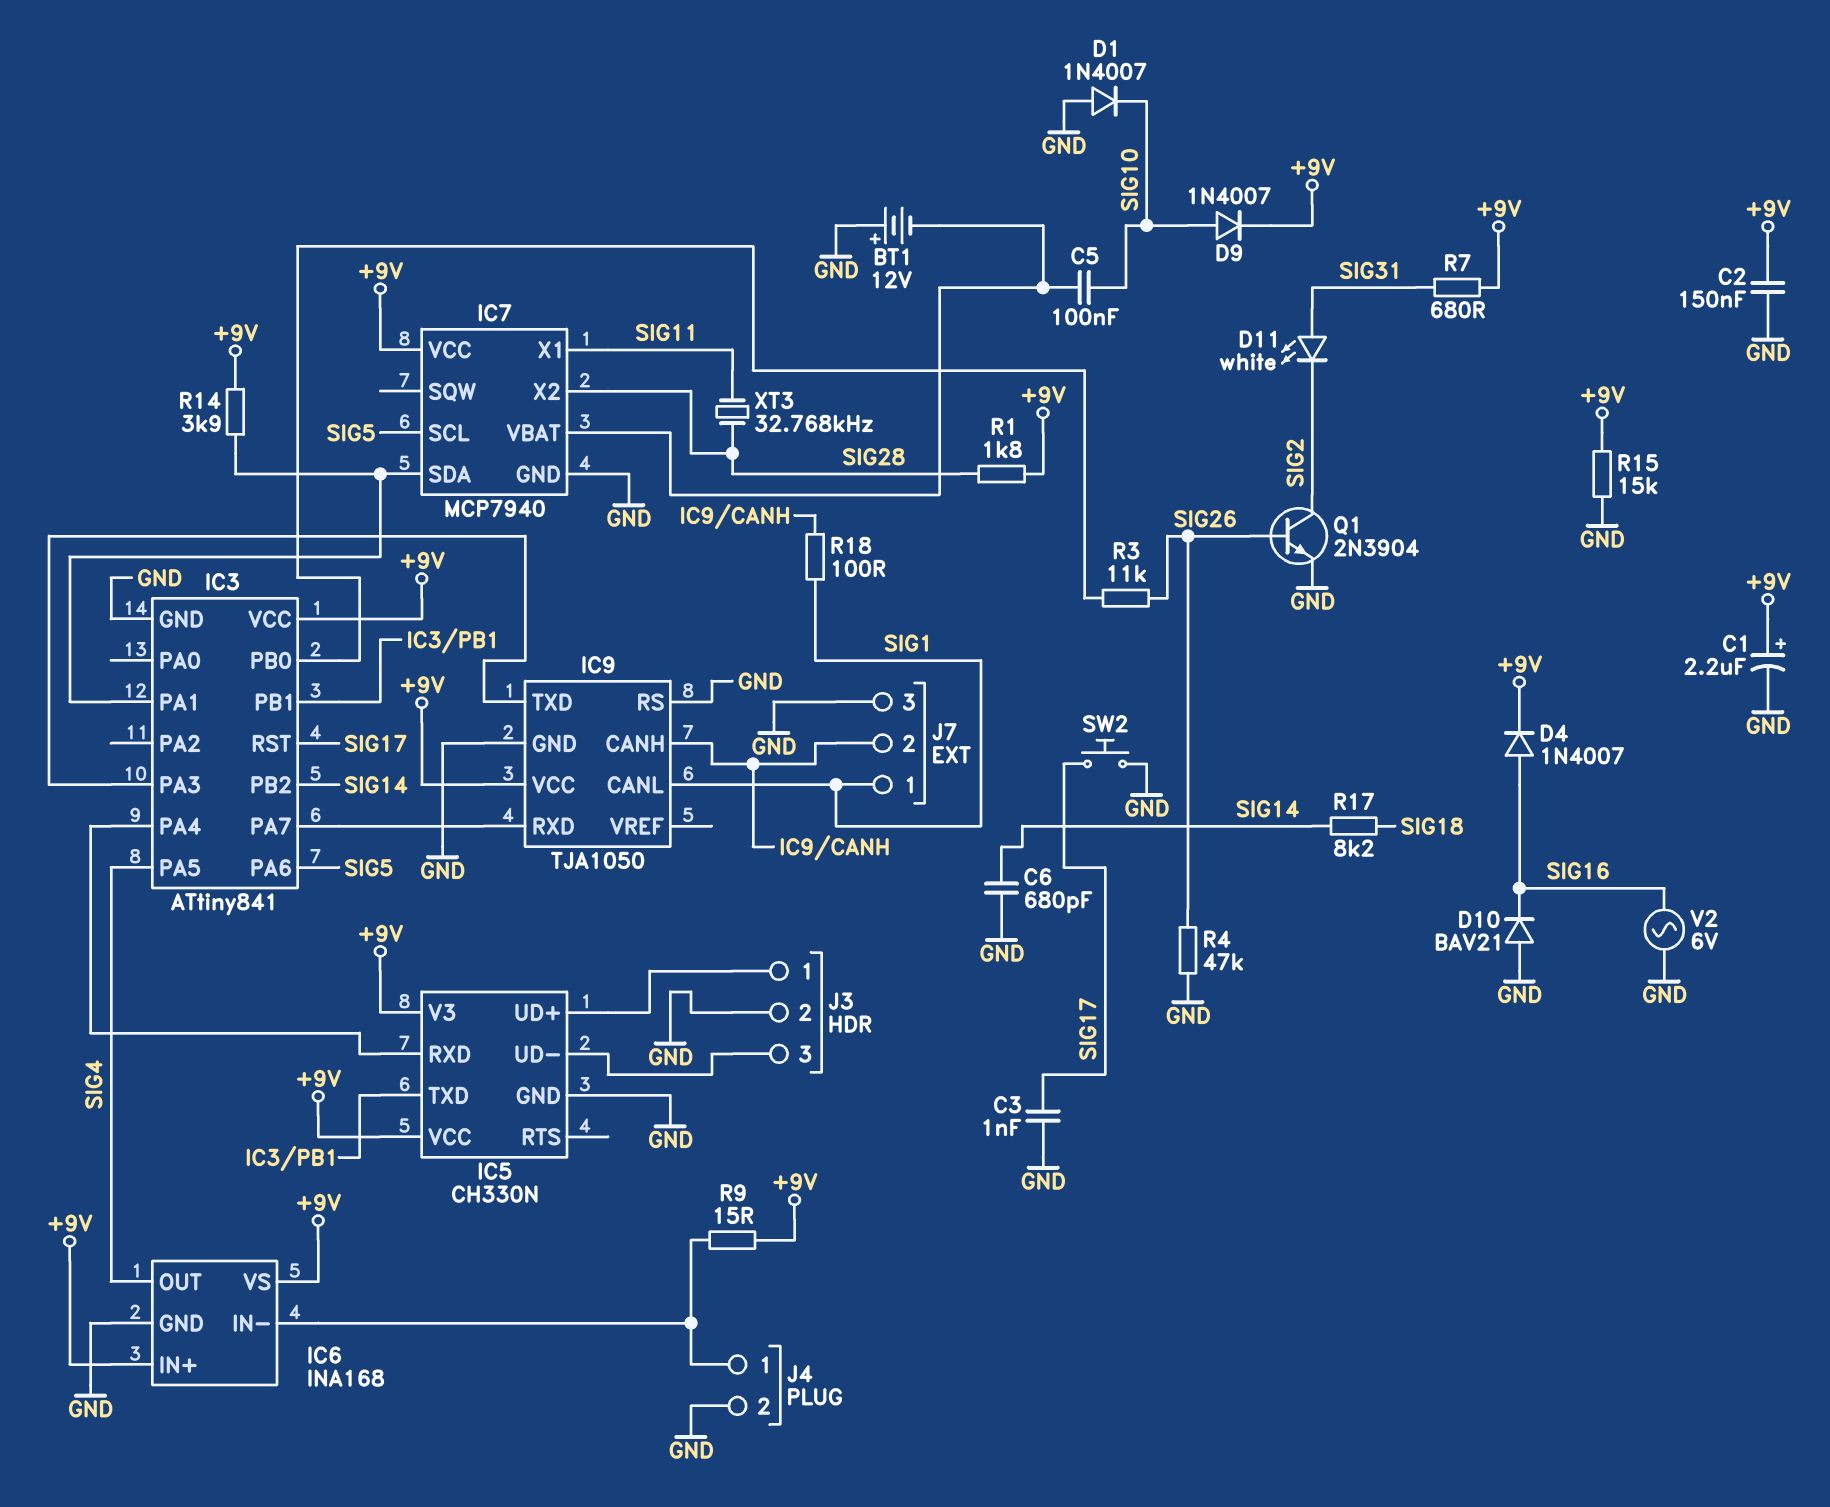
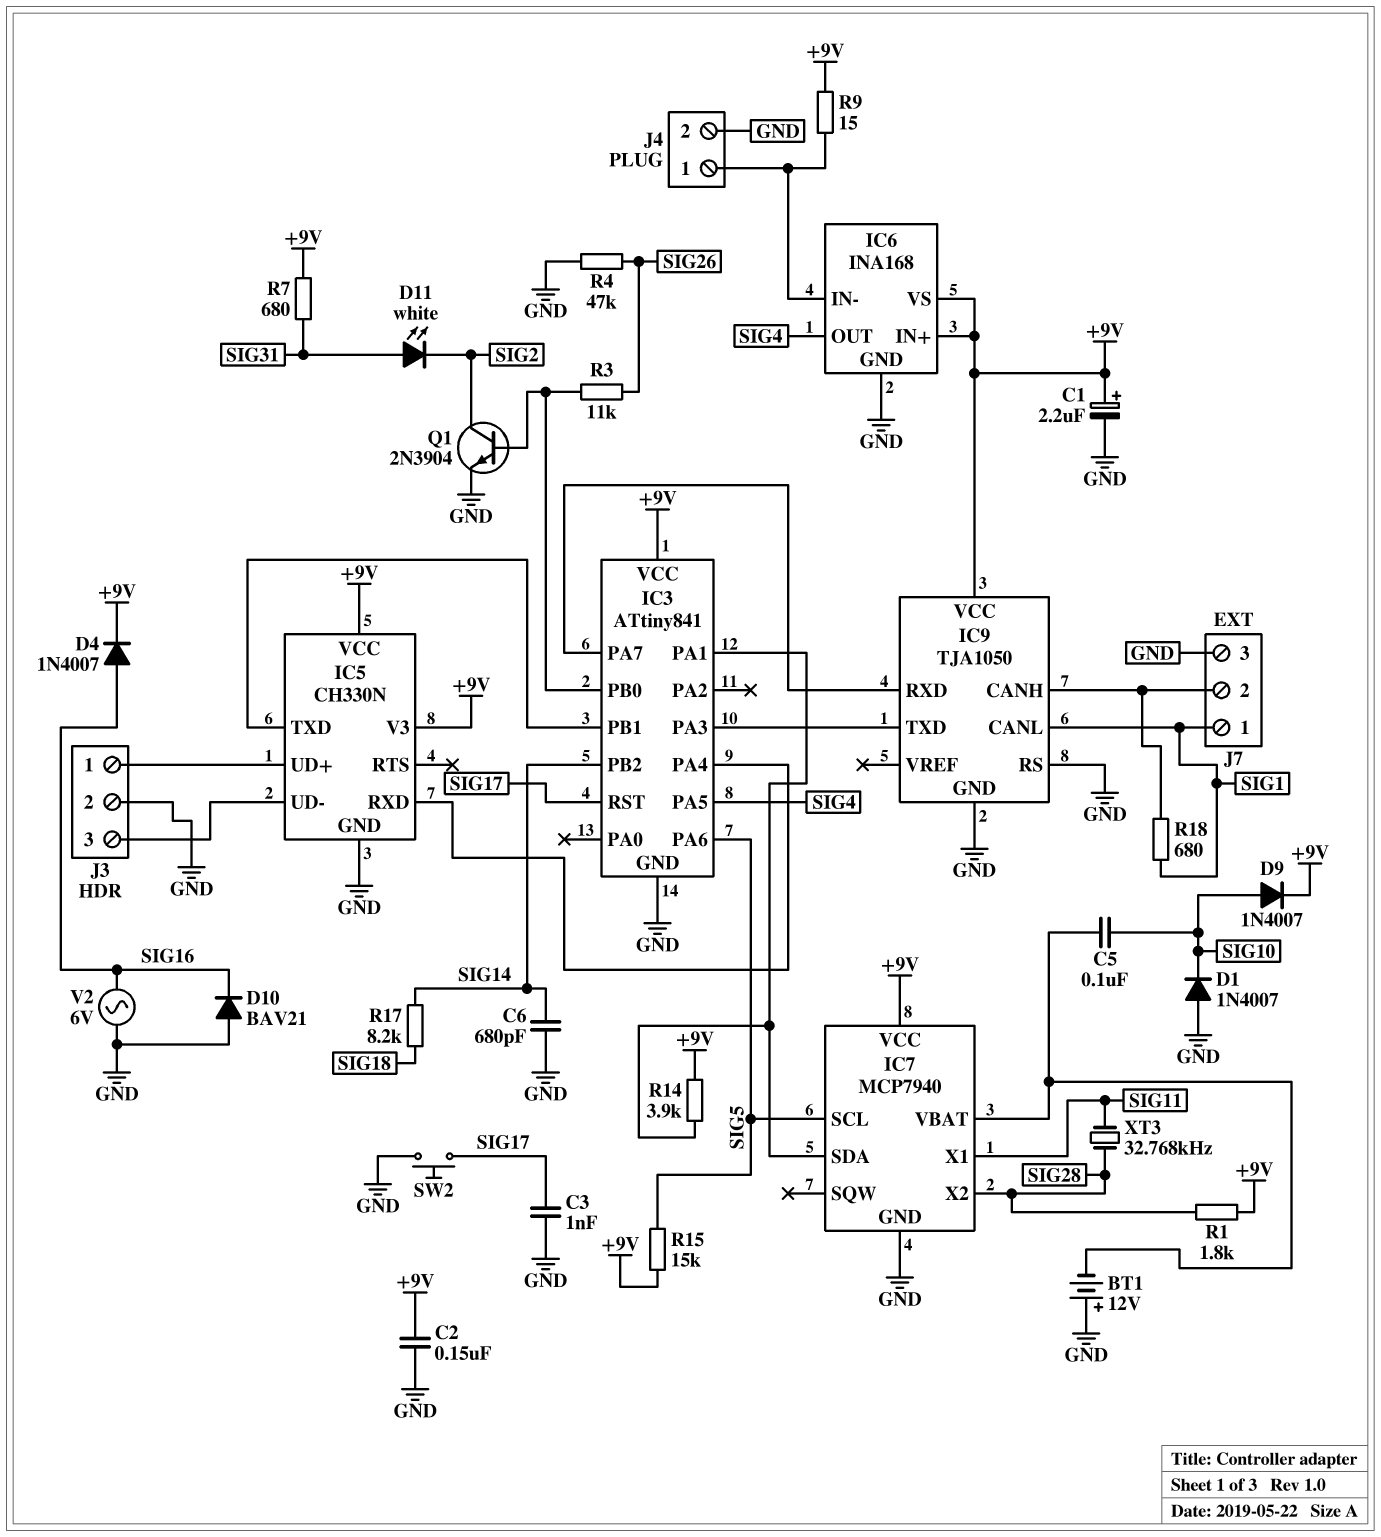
Q1: NPN 2N3904 (B SIG26, C SIG2, E GND) -> NPN 2N3904 (B IC3/PB0, C SIG2, E GND)
R15: 15k (+9V, GND) -> 15k (+9V, SIG5)
R18: 100 (IC9/CANH, SIG1) -> 680 (IC9/CANH, SIG1)

